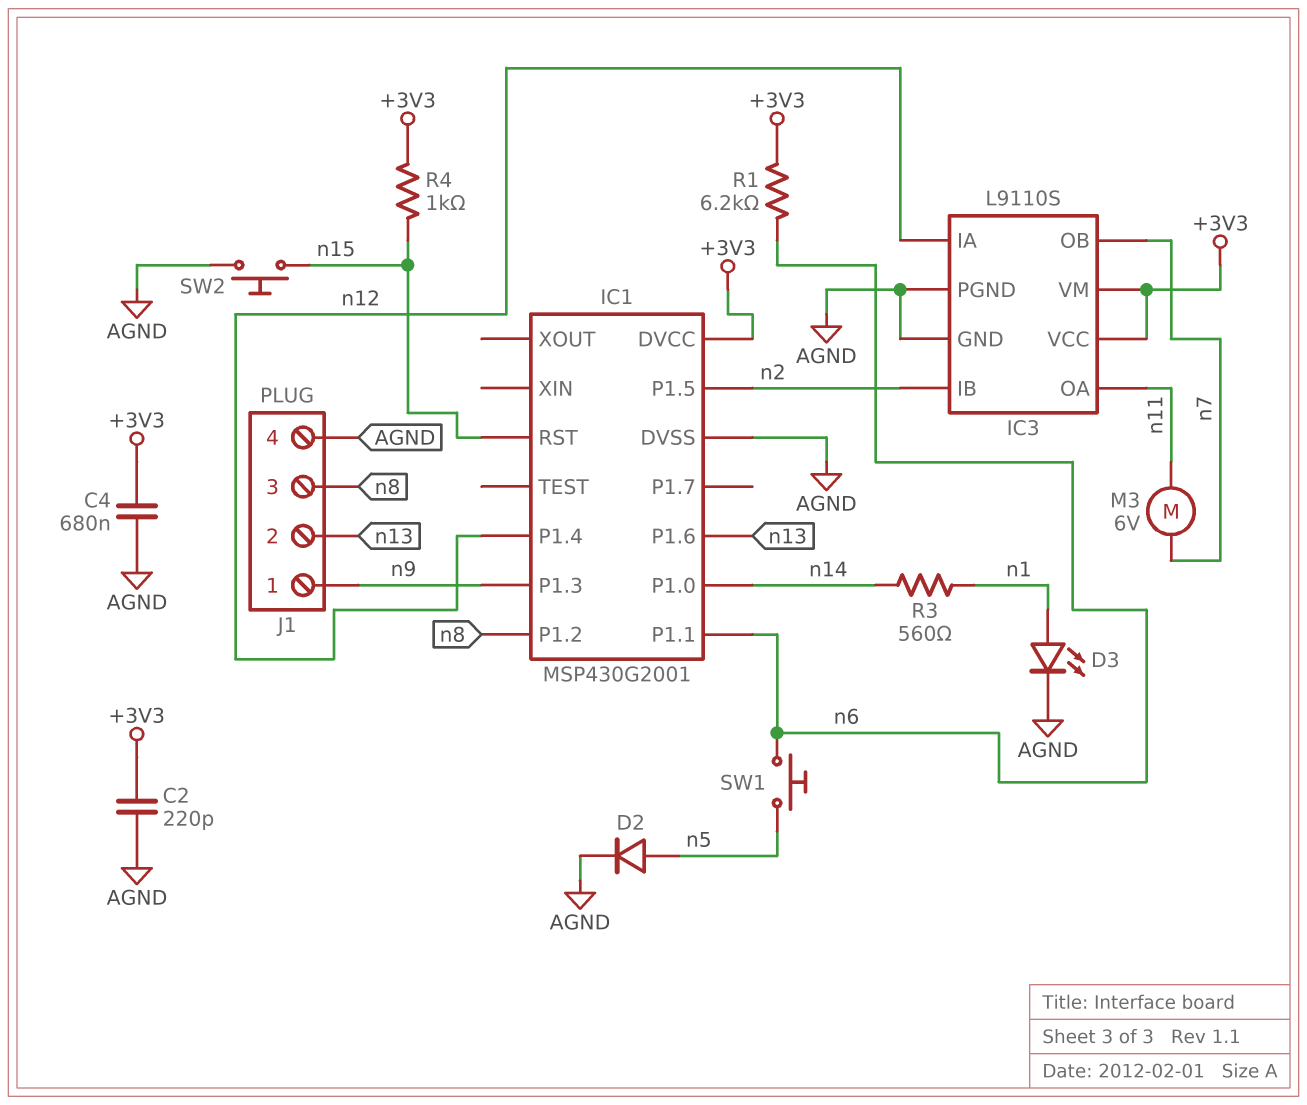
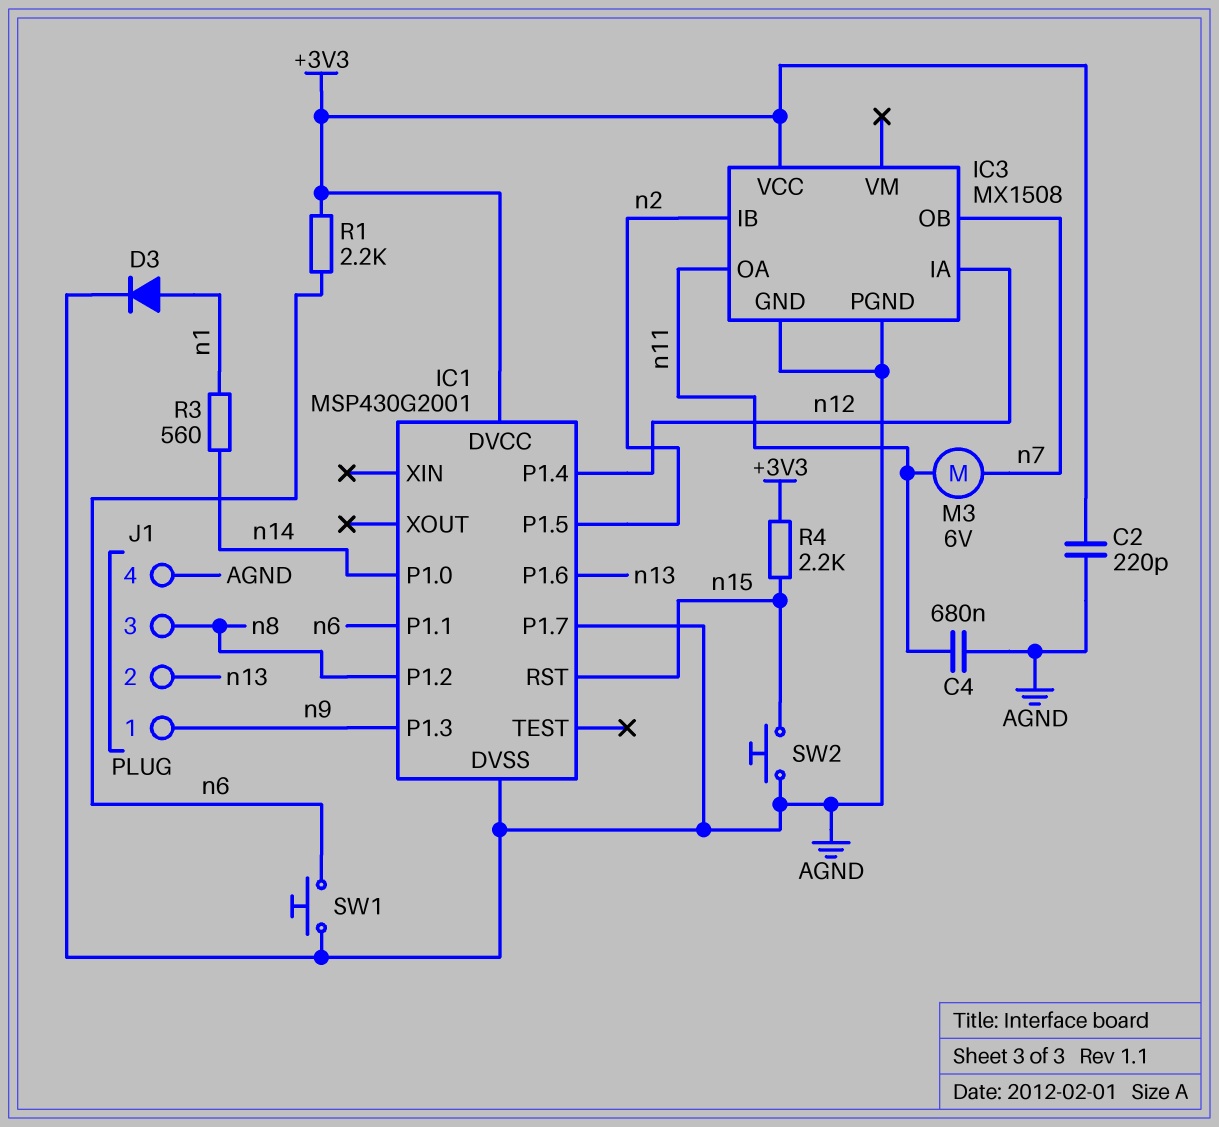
C4: 680nF (+3V3, AGND) -> 680nF (AGND, n11)
D2: diode (A n5, K AGND) -> none
D3: LED (A n1, K AGND) -> diode (A n1, K AGND)
IC1 pin P1.7: none -> AGND
IC3: L9110S -> MX1508
IC3 pin VM: +3V3 -> none
R1: 6.2k (+3V3, n6) -> 2.2k (+3V3, n6)
R4: 1k (+3V3, n15) -> 2.2k (+3V3, n15)
SW1: button (n5, n6) -> button (AGND, n6)

